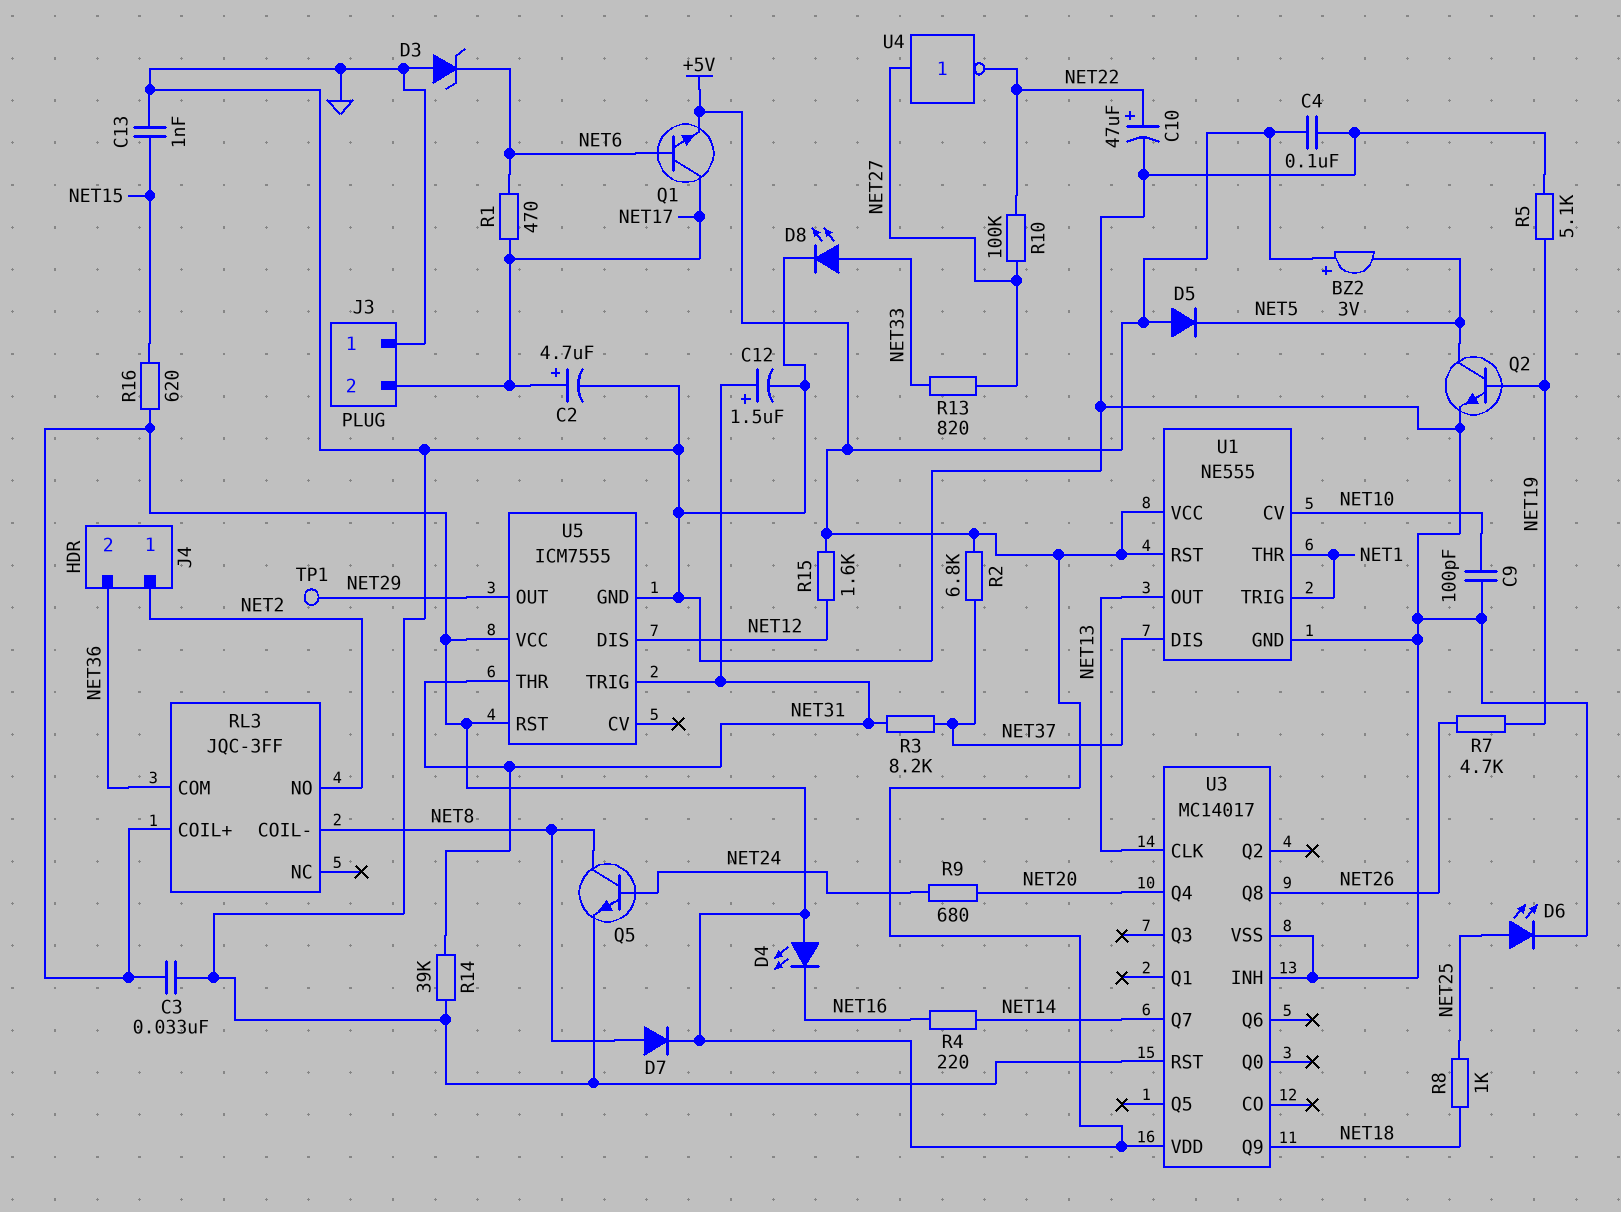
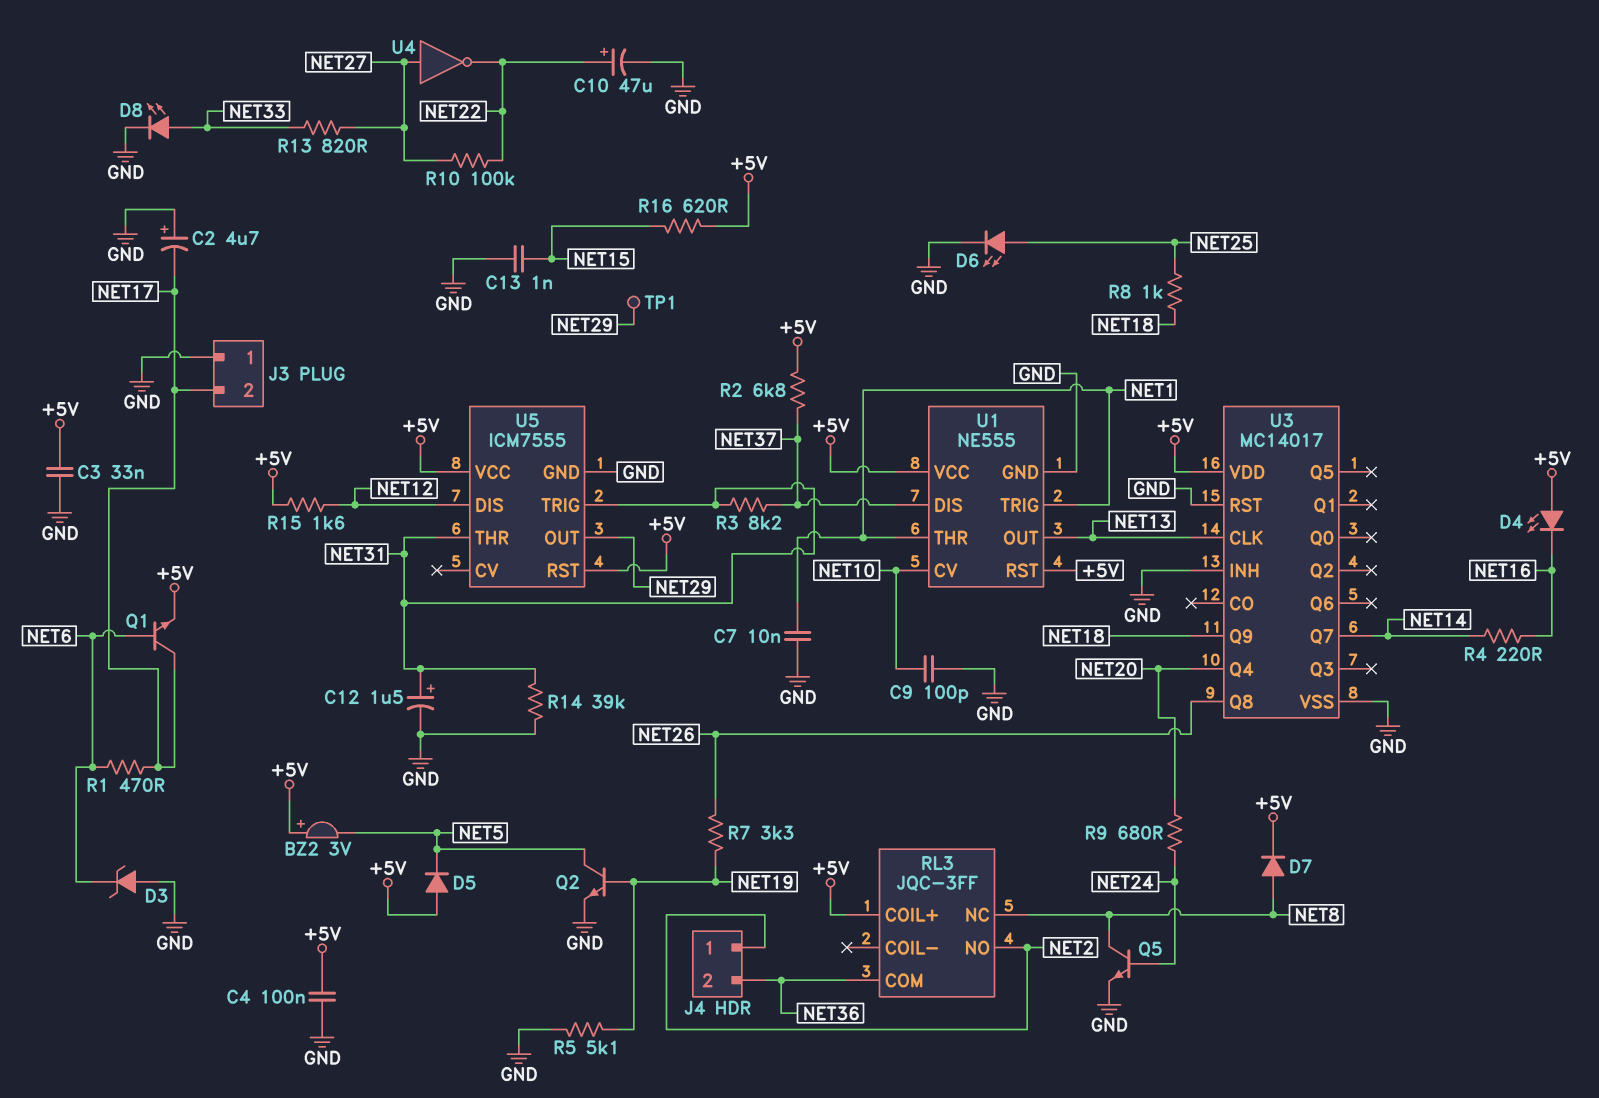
C2: 4.7uF (plus NET17, minus GND) -> 4.7uF (plus GND, minus NET17)
C7: none -> 10nF (GND, NET1)
R7: 4.7k (NET19, NET26) -> 3.3k (NET19, NET26)
RL3 pin COIL-: NET8 -> none
RL3 pin NC: none -> NET8

